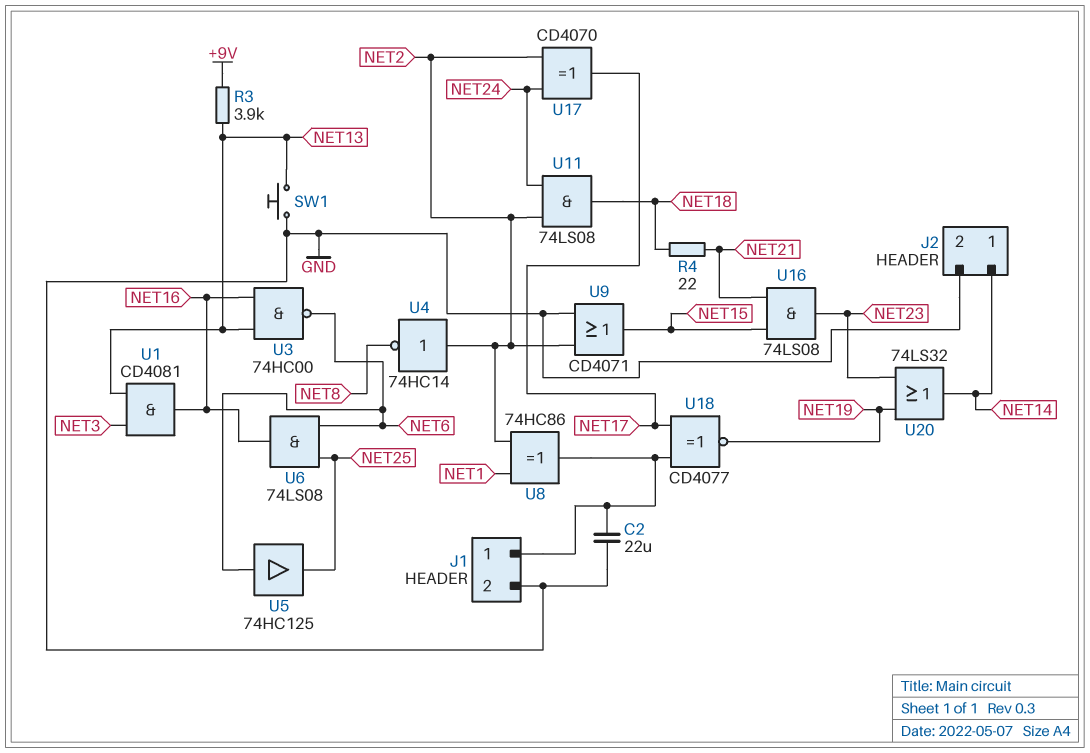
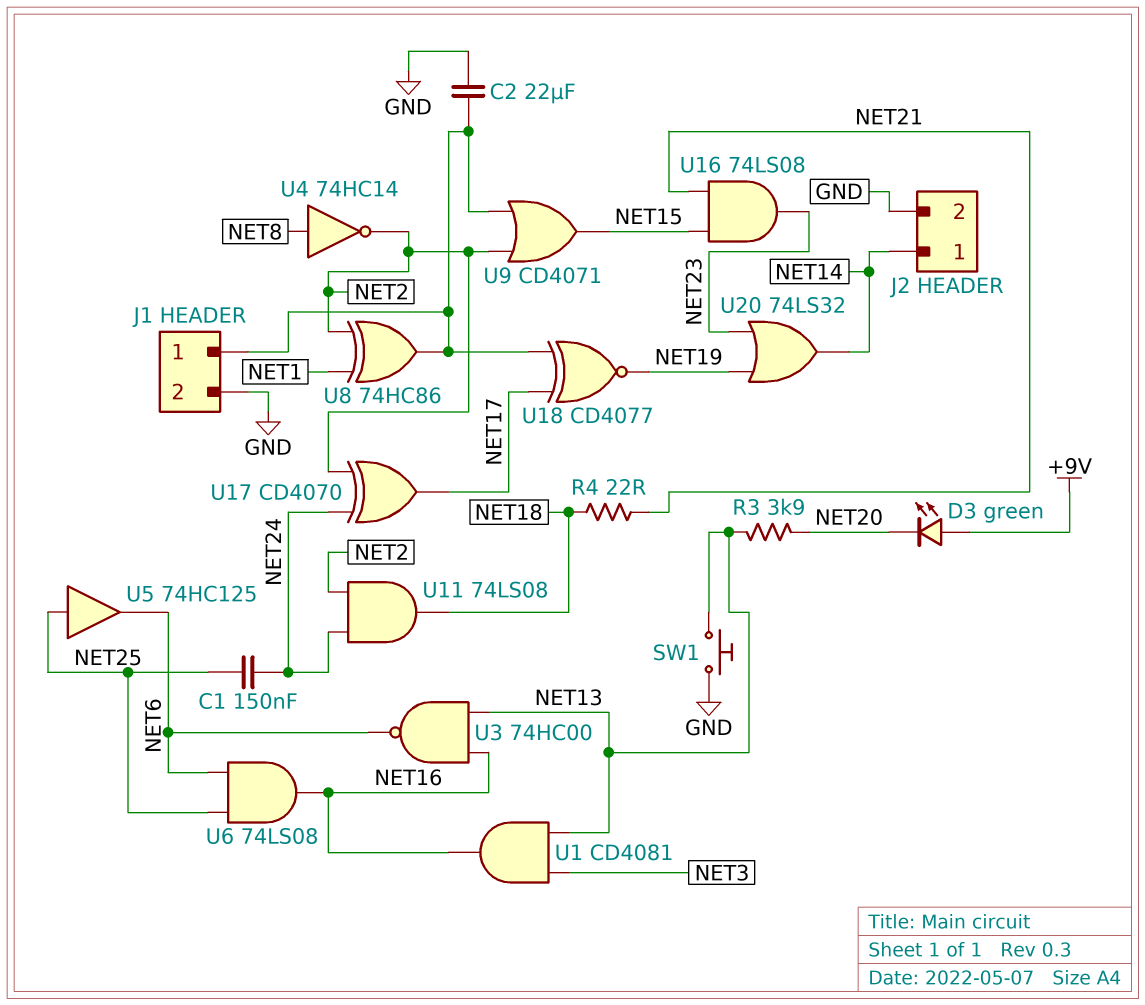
C1: none -> 150nF (NET24, NET25)
D3: none -> LED green (A +9V, K NET20)
R3: 3.9k (+9V, NET13) -> 3.9k (NET13, NET20)
U4: NOT 74HC14 (in NET2, out NET8) -> NOT 74HC14 (in NET8, out NET2)
U5: buffer 74HC125 (in NET6, out NET25) -> buffer 74HC125 (in NET25, out NET6)
U9: OR CD4071 (in GND, in NET2, out NET15) -> OR CD4071 (in J1/1, in NET2, out NET15)

